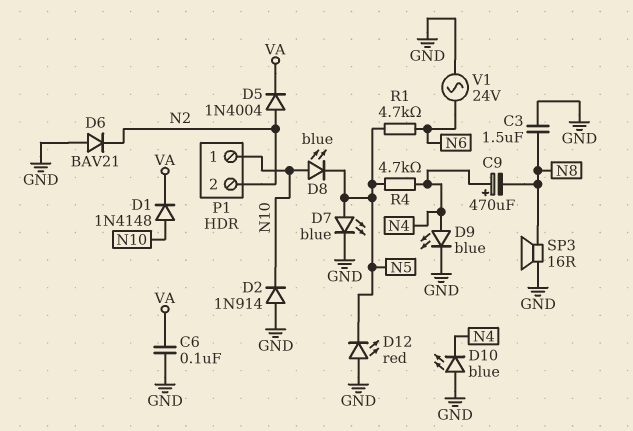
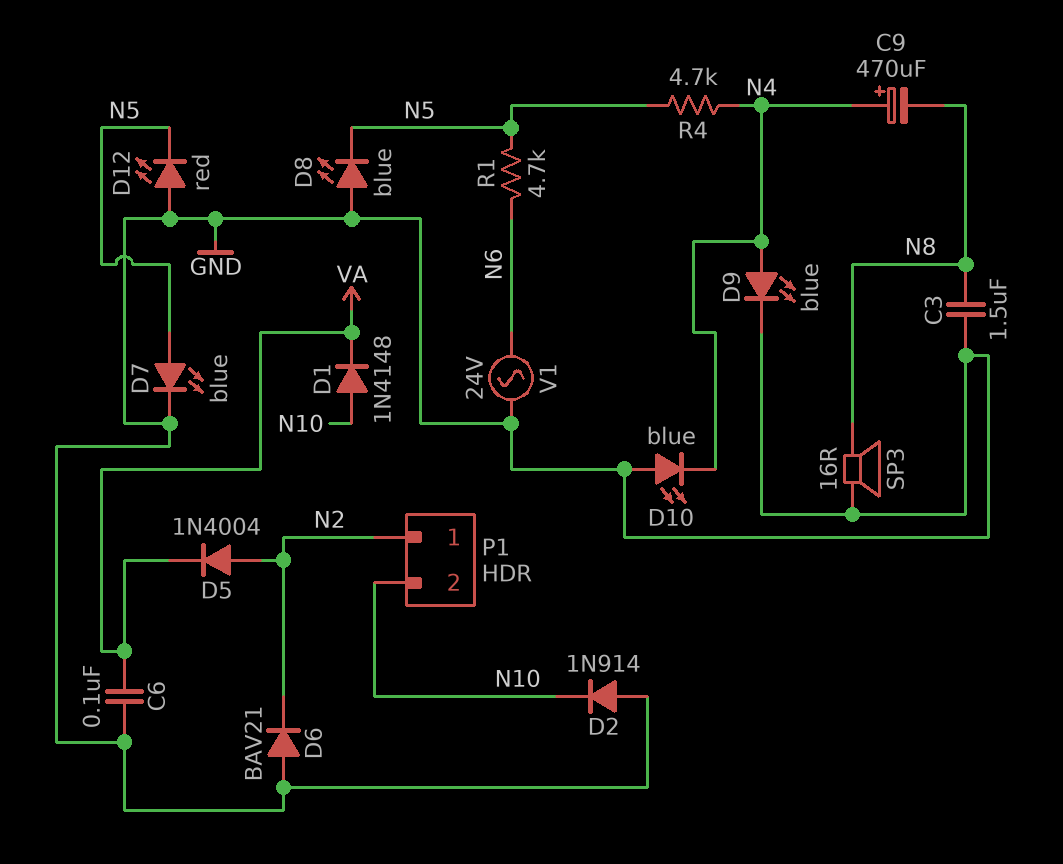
D8: LED blue (A N10, K N5) -> LED blue (A GND, K N5)
P1 pin 1: N10 -> N2
P1 pin 2: N2 -> N10

